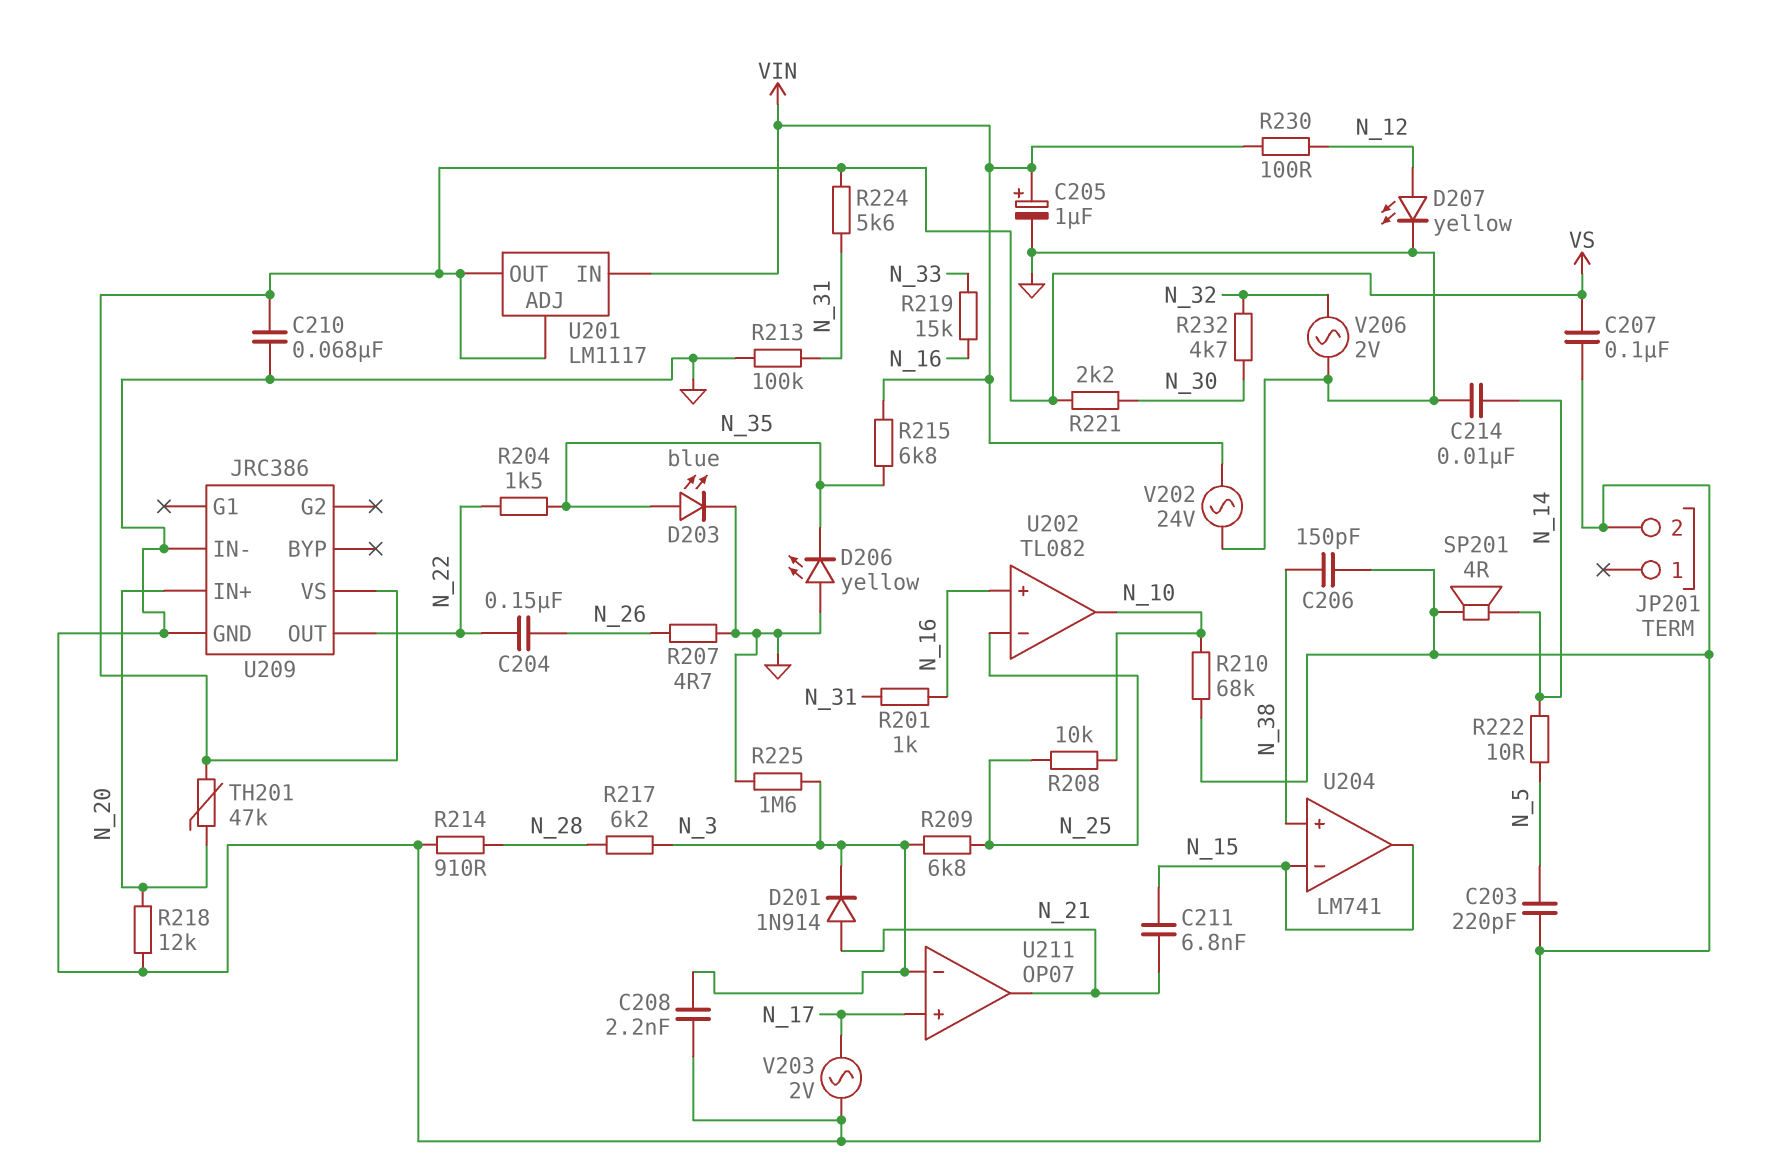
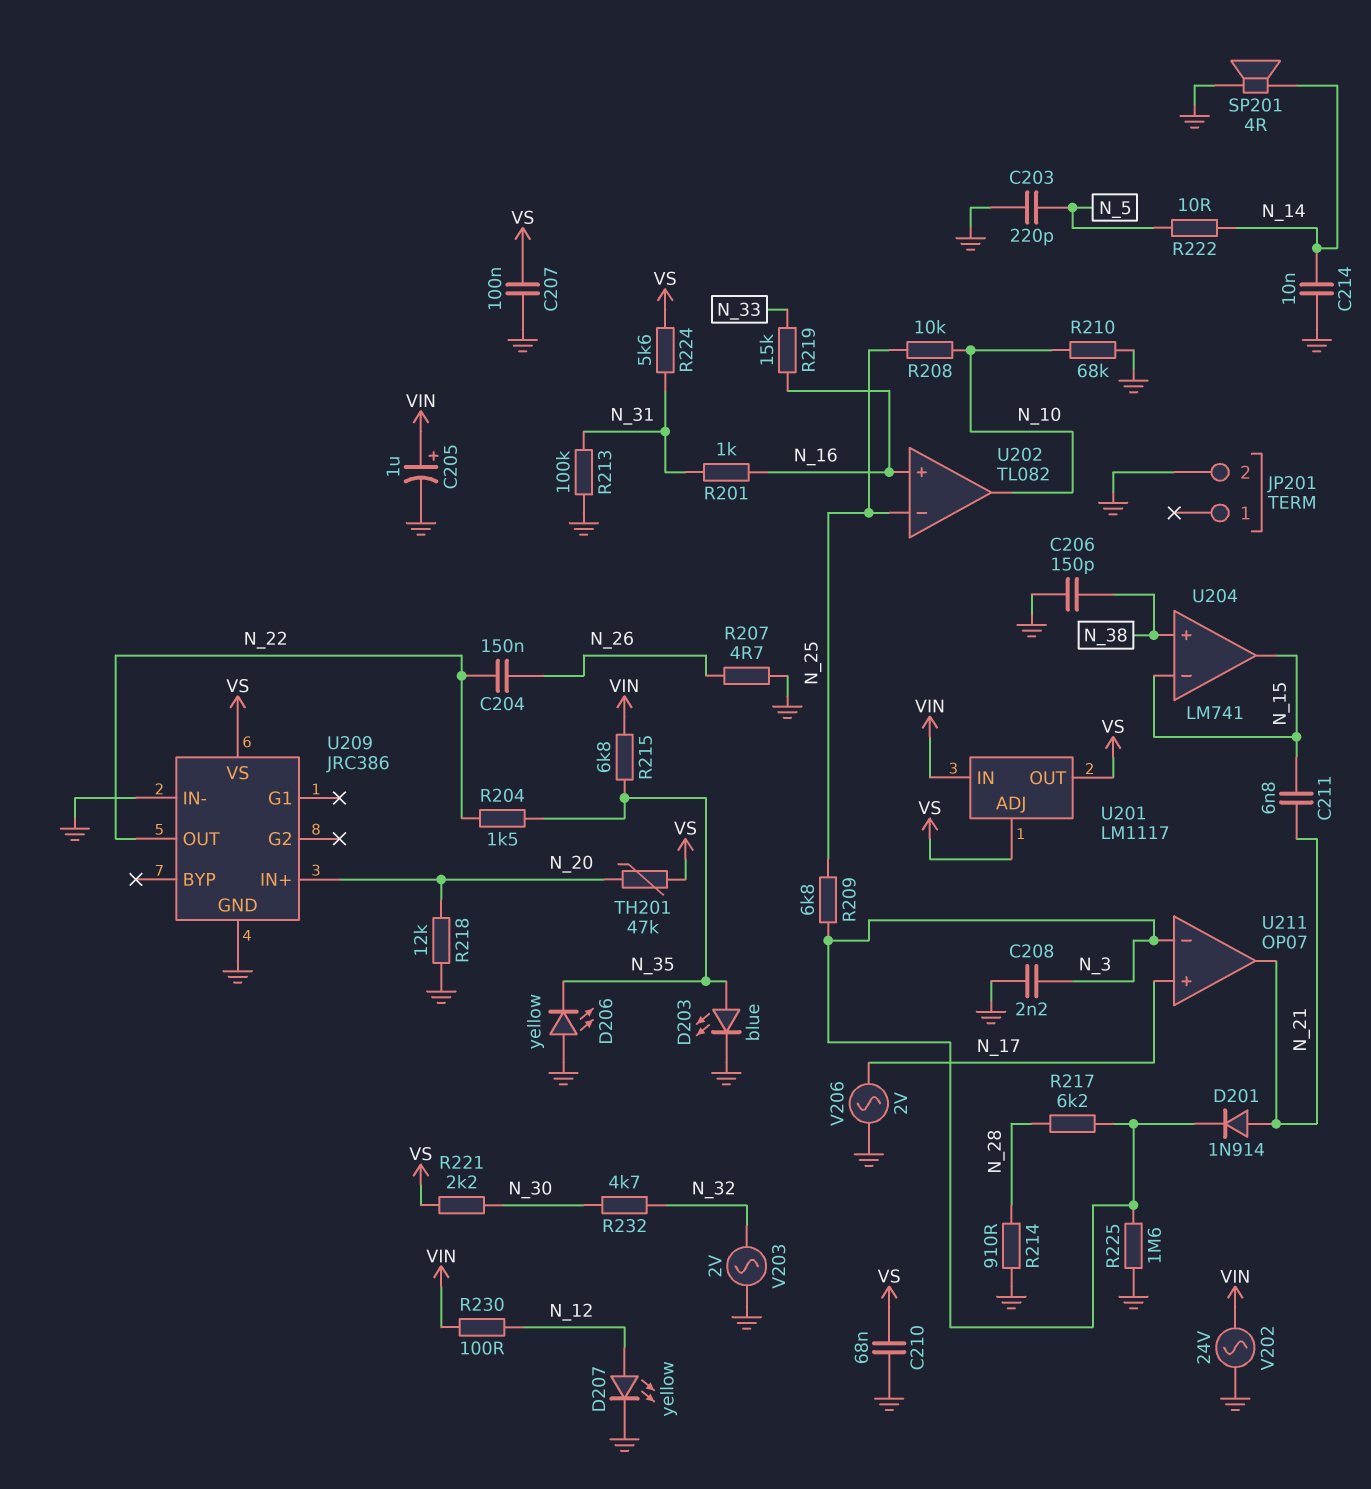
V203: AC 2V (GND, N_17) -> AC 2V (GND, N_32)
V206: AC 2V (GND, N_32) -> AC 2V (GND, N_17)

